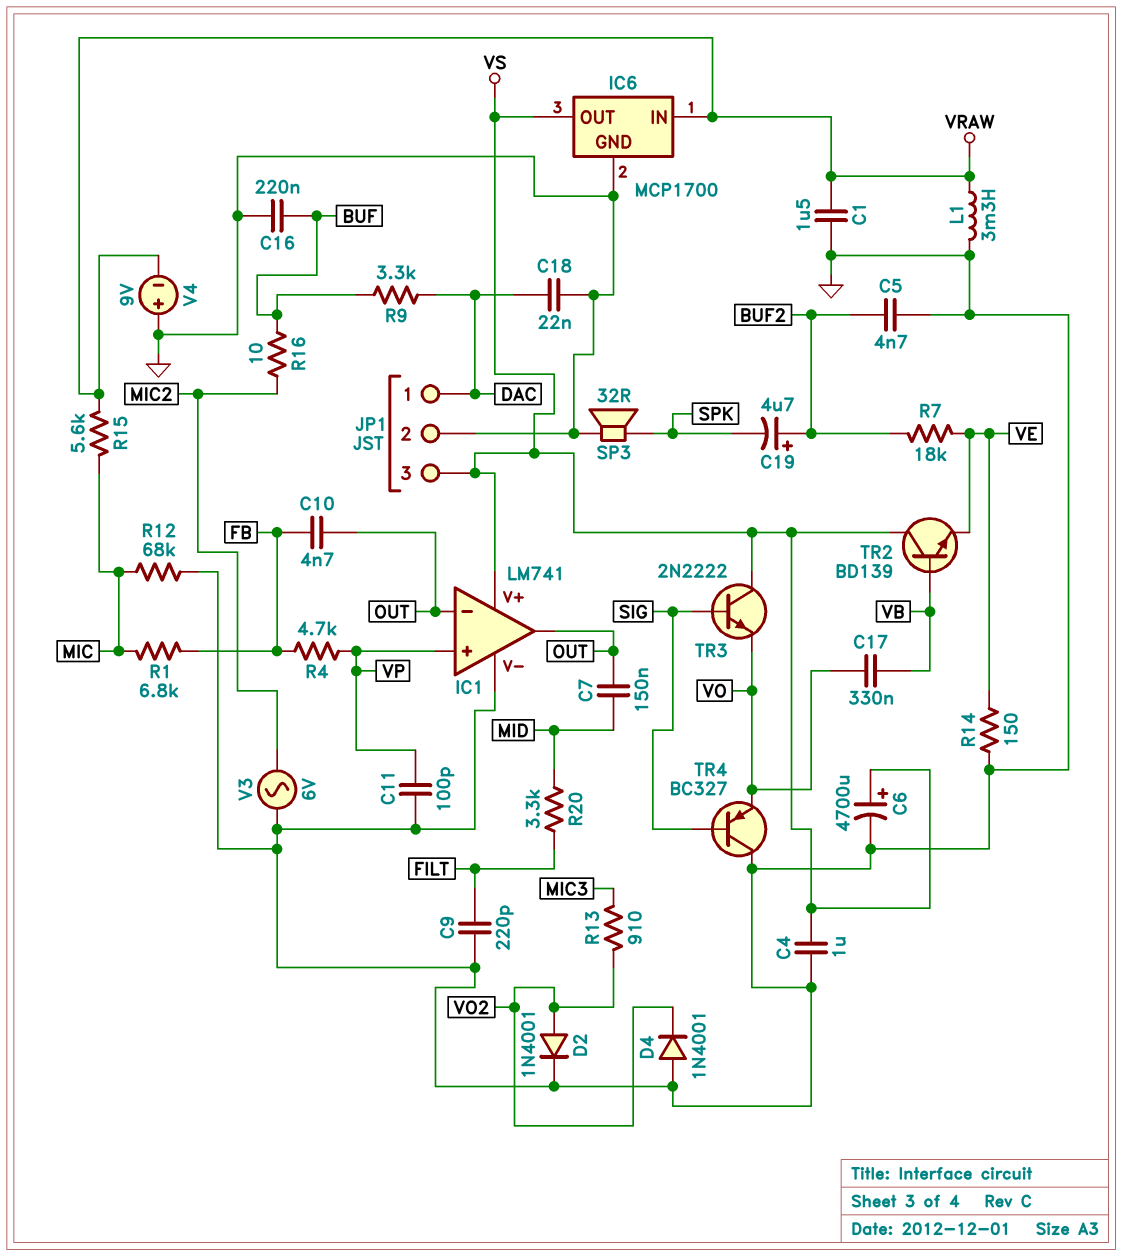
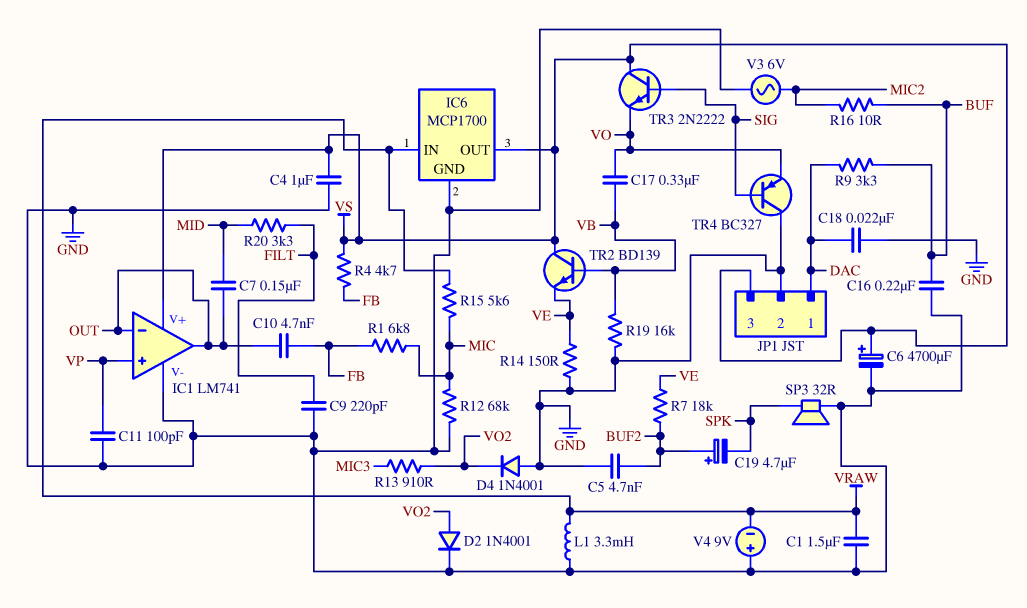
R4: 4.7k (FB, VP) -> 4.7k (FB, VS)
R19: none -> 16k (GND, VB)

